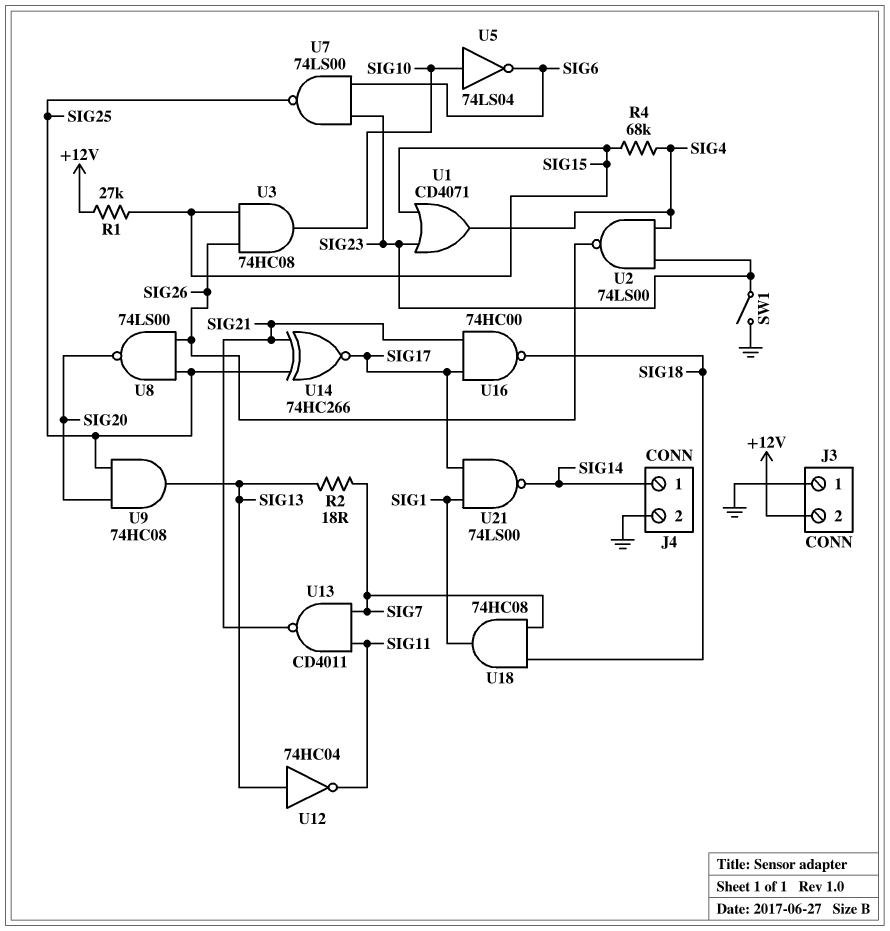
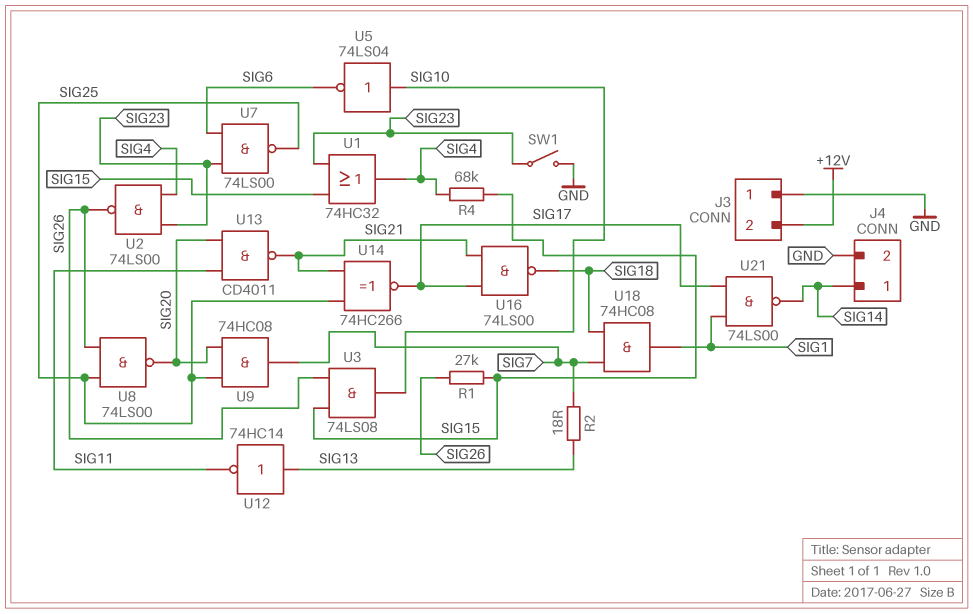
R1: 27k (+12V, SIG15) -> 27k (SIG15, SIG26)
U1: OR CD4071 (in SIG15, in SIG23, out SIG4) -> OR 74HC32 (in SIG15, in SIG23, out SIG4)
U3: AND 74HC08 (in SIG15, in SIG26, out SIG10) -> AND 74LS08 (in SIG15, in SIG26, out SIG10)
U9: AND 74HC08 (in SIG20, in SIG25, out SIG13) -> AND 74HC08 (in SIG20, in SIG25, out SIG7)
U12: NOT 74HC04 (in SIG13, out SIG11) -> NOT 74HC14 (in SIG13, out SIG11)
U13: NAND CD4011 (in SIG7, in SIG11, out SIG21) -> NAND CD4011 (in SIG11, in SIG20, out SIG21)
U16: NAND 74HC00 (in SIG17, in SIG21, out SIG18) -> NAND 74LS00 (in SIG17, in SIG21, out SIG18)

